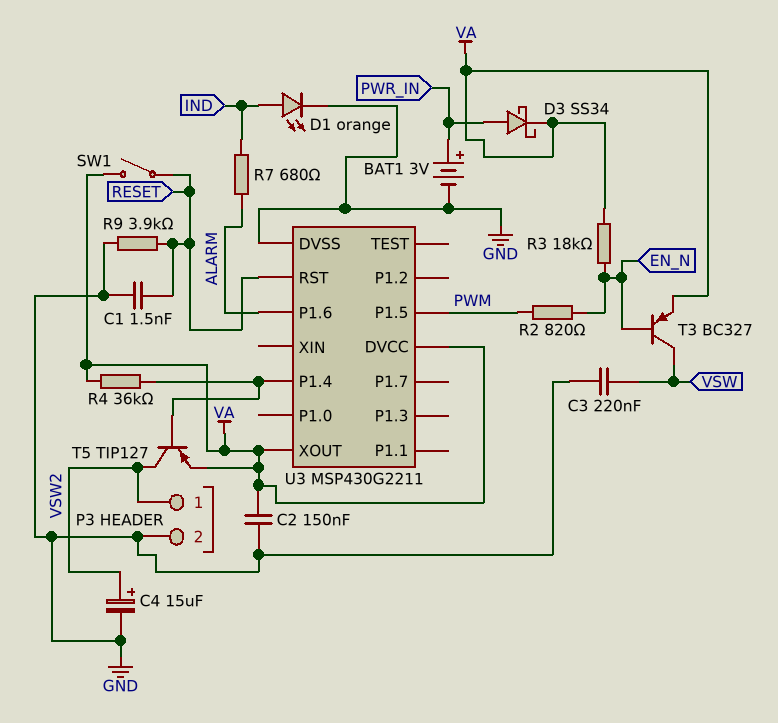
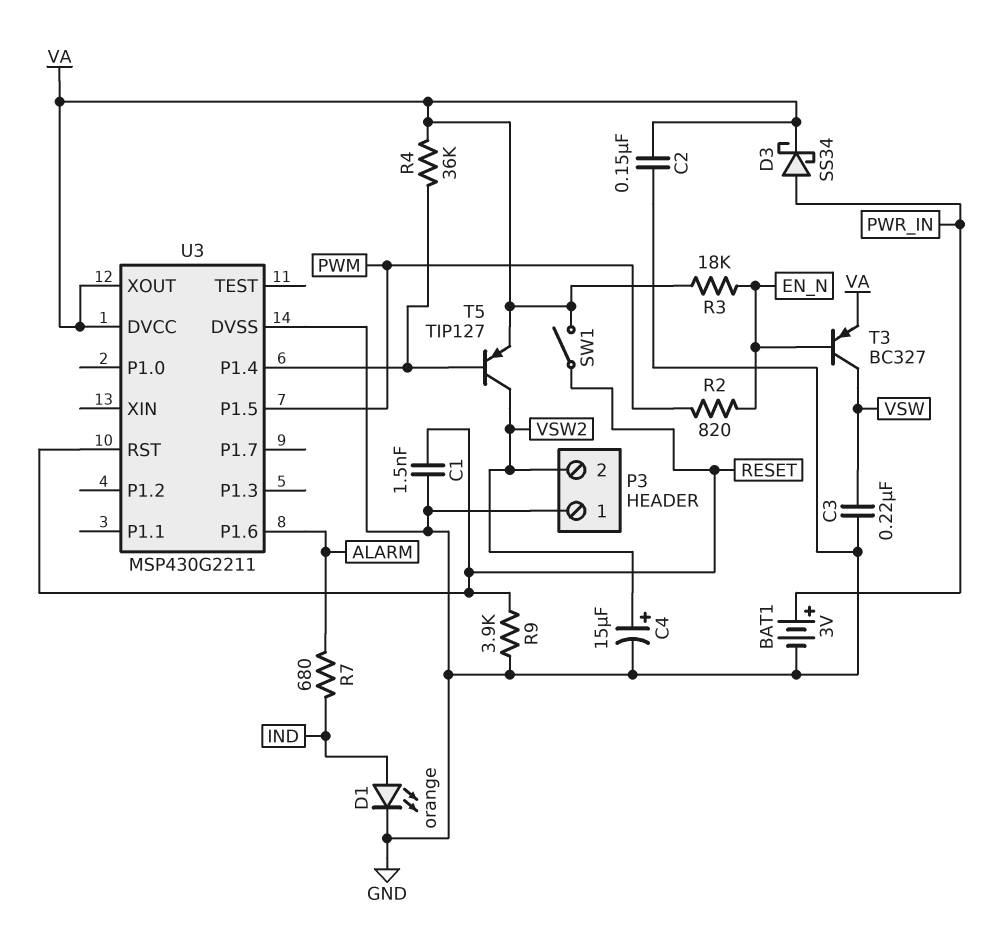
P3 pin 1: VSW2 -> GND
P3 pin 2: GND -> VSW2

